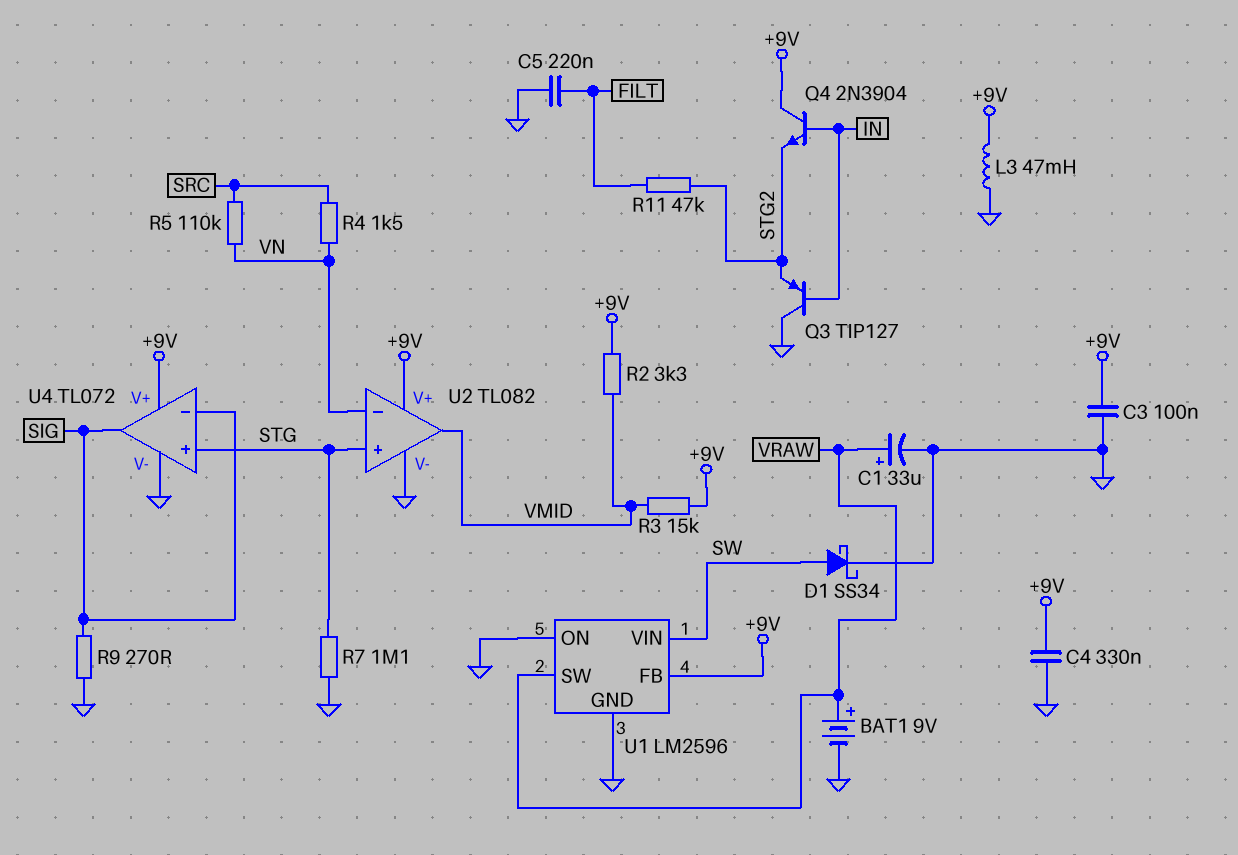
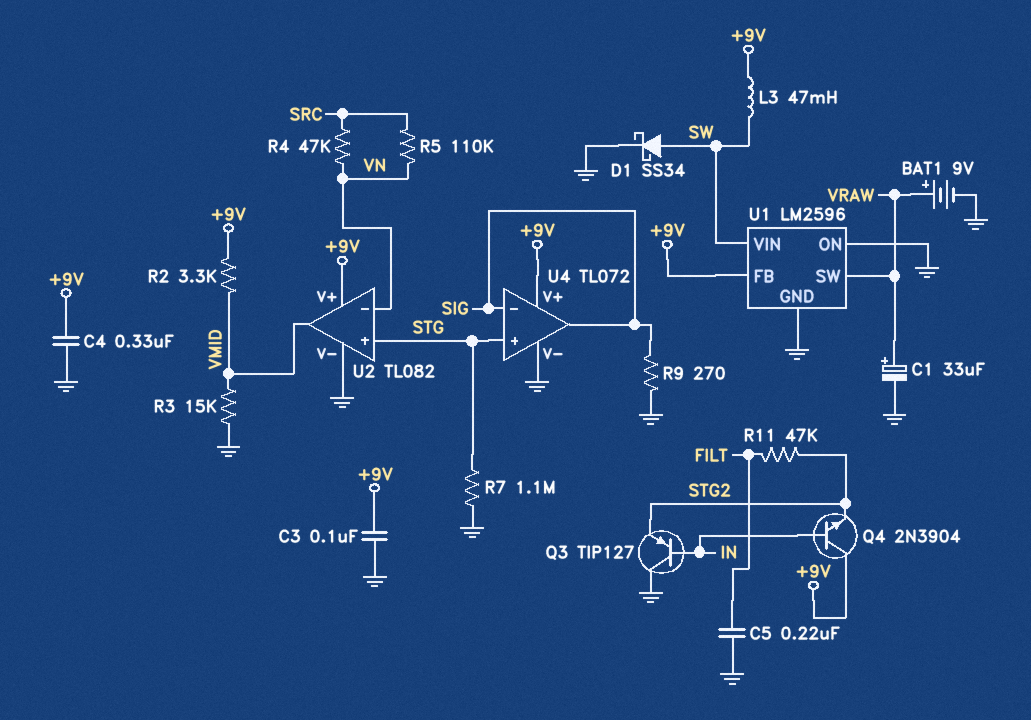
L3: 47mH (+9V, GND) -> 47mH (+9V, SW)
R3: 15k (+9V, VMID) -> 15k (GND, VMID)
R4: 1.5k (SRC, VN) -> 47k (SRC, VN)

